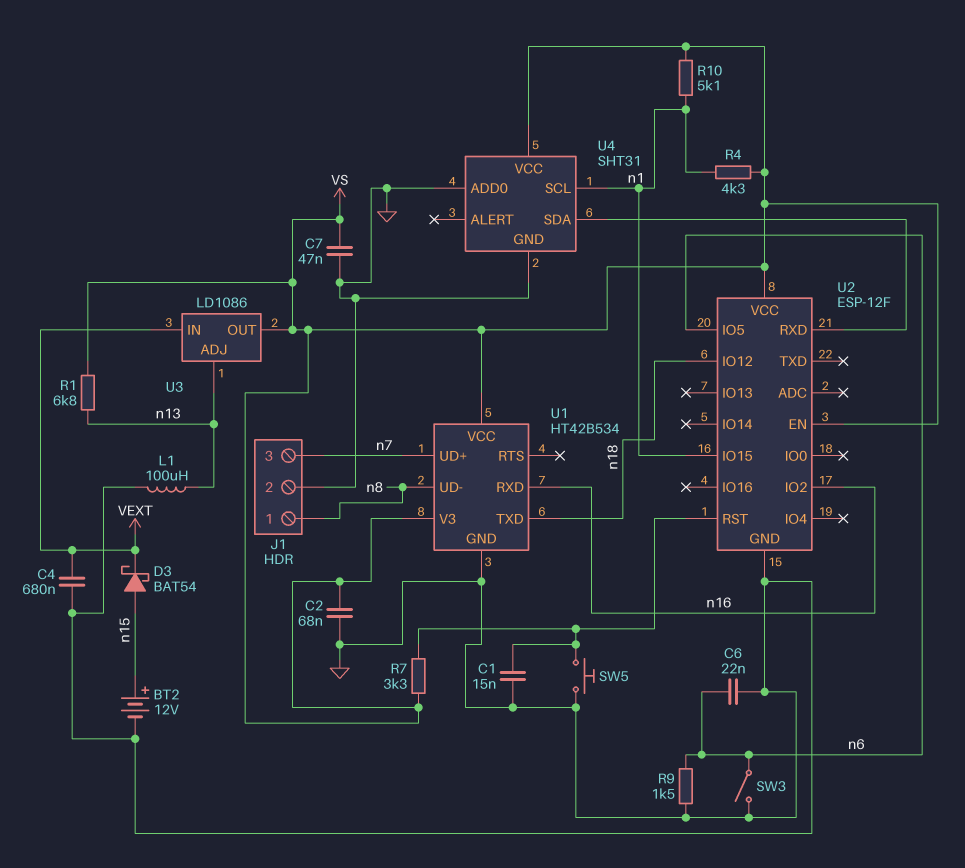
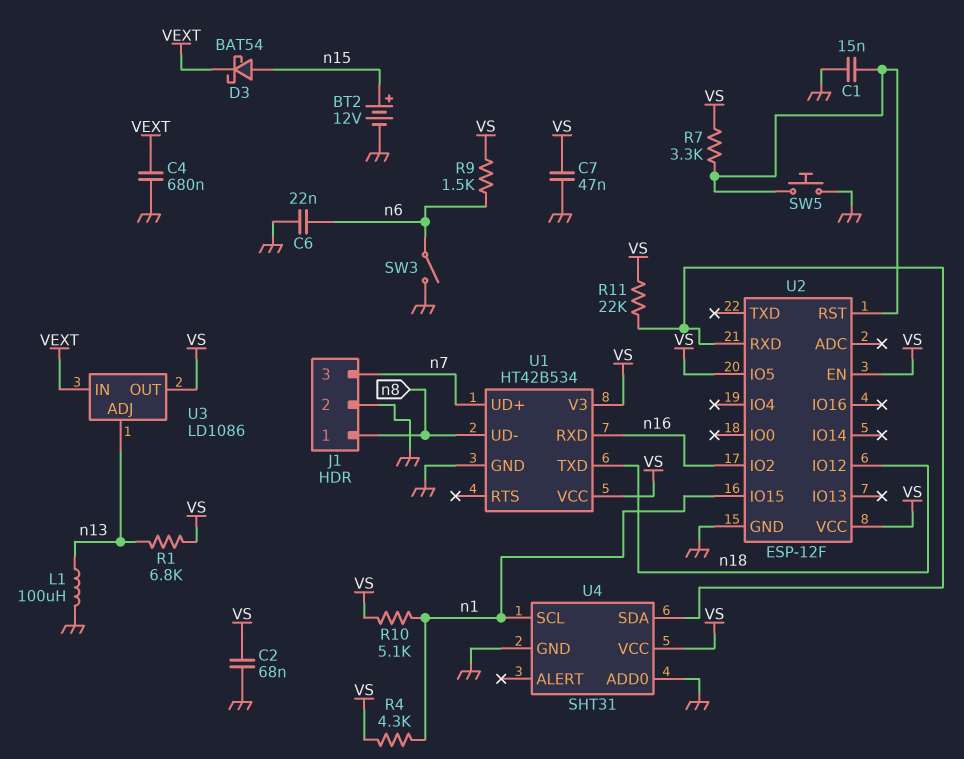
R9: 1.5k (GND, n6) -> 1.5k (VS, n6)
R11: none -> 22k (U2/RXD, VS)
U2 pin IO5: n6 -> VS

